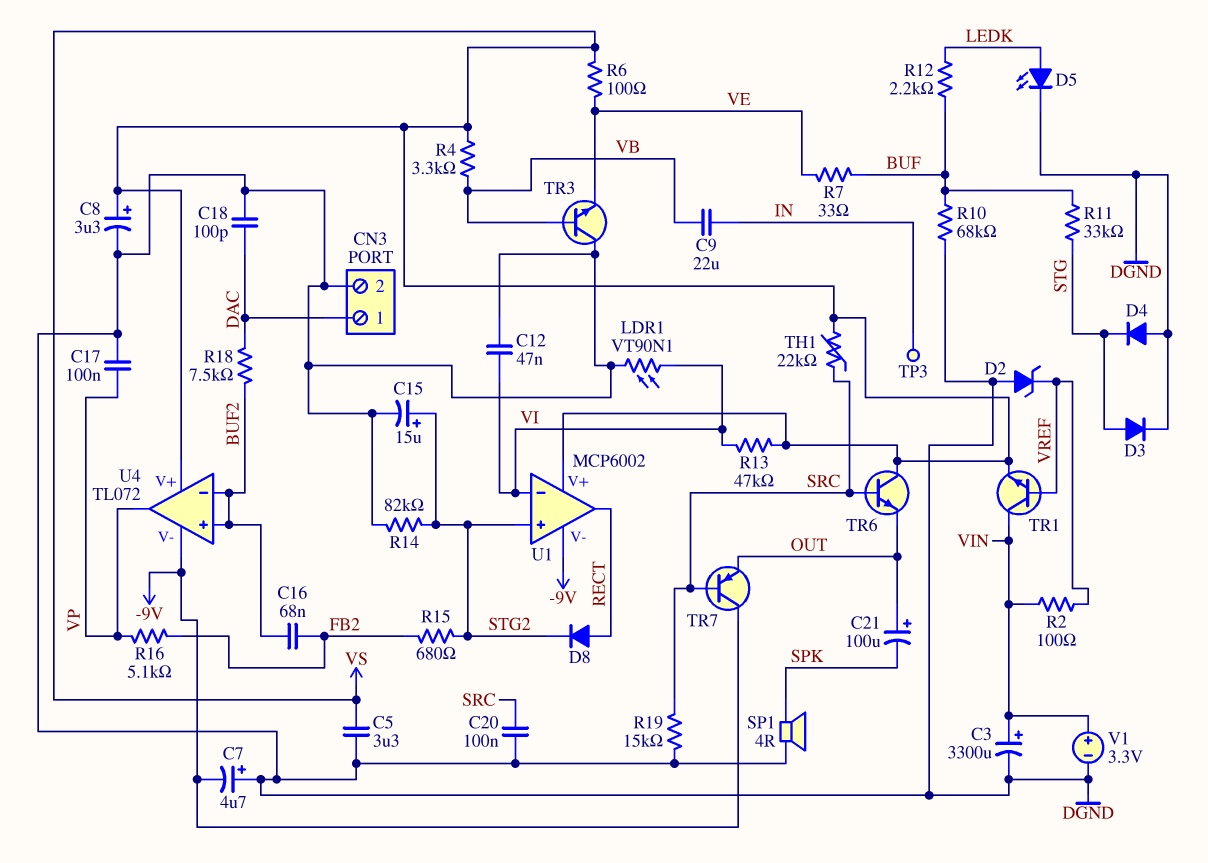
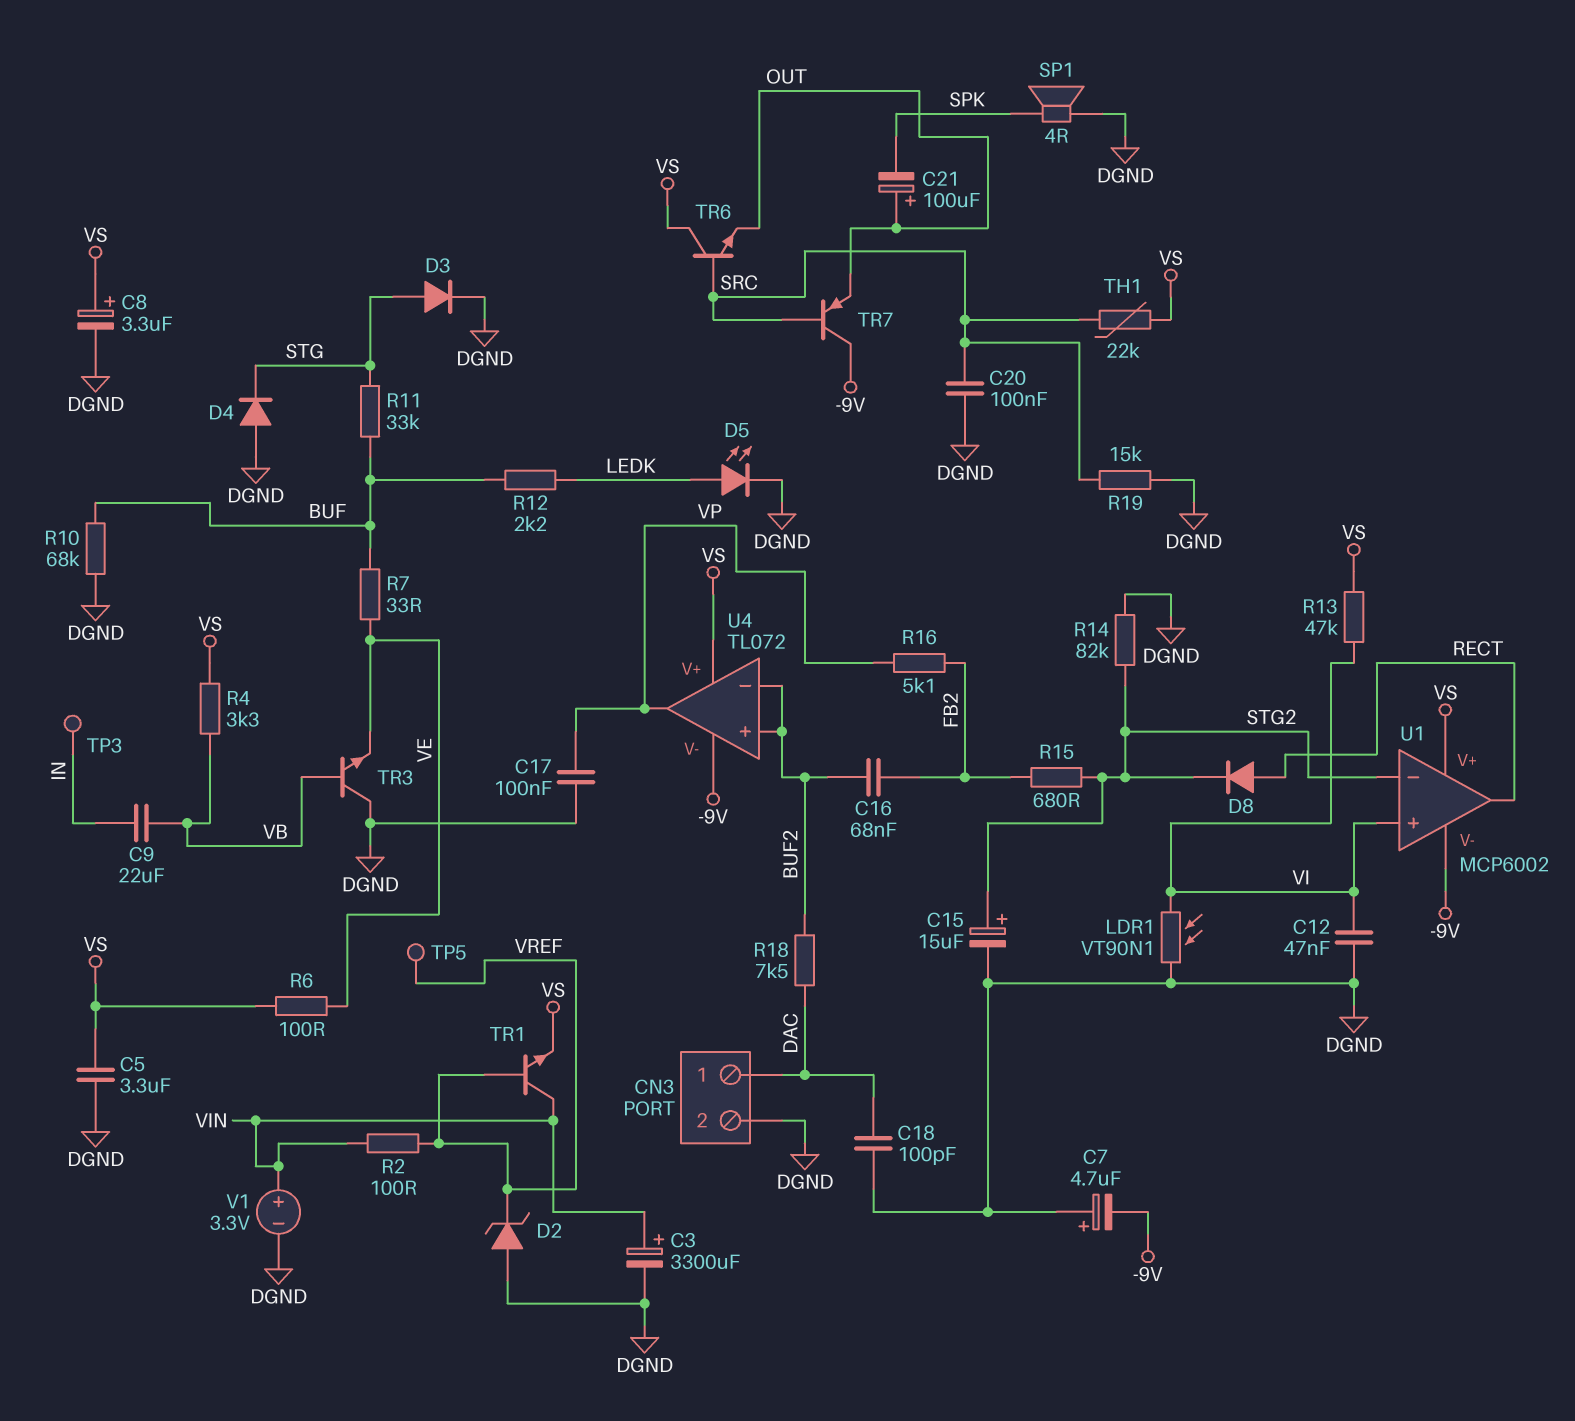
TP5: none -> test point (VREF)
U1 pin in+: STG2 -> VI
U1 pin in-: VI -> STG2

